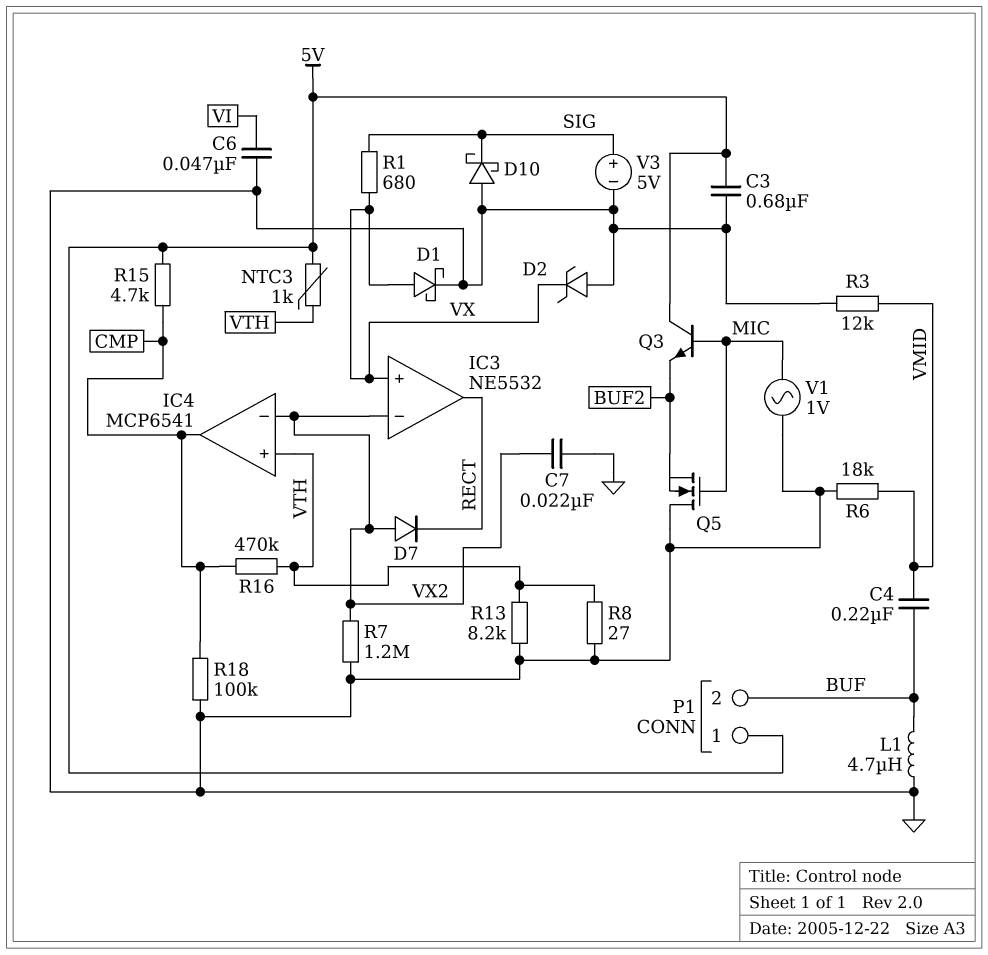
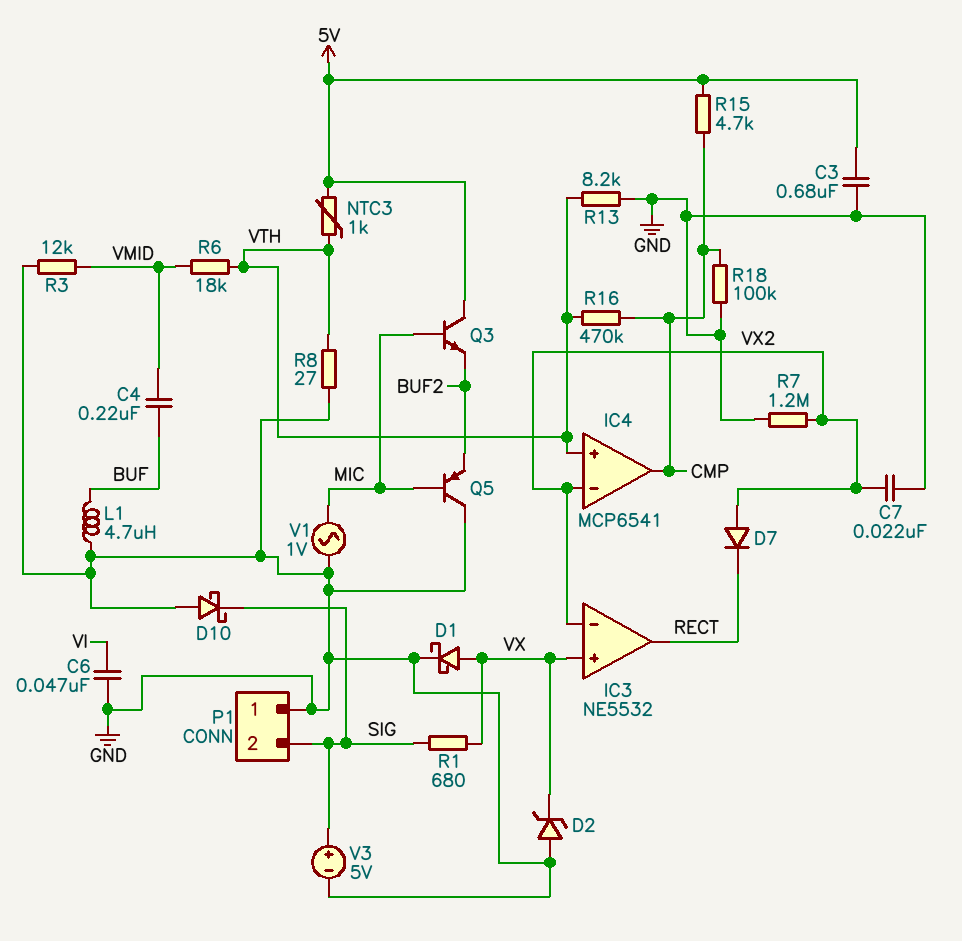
P1 pin 1: 5V -> GND
P1 pin 2: BUF -> SIG
Q5: NMOS (G MIC, D GND, S BUF2) -> PNP (B MIC, C GND, E BUF2)
R6: 18k (GND, VMID) -> 18k (VMID, VTH)

